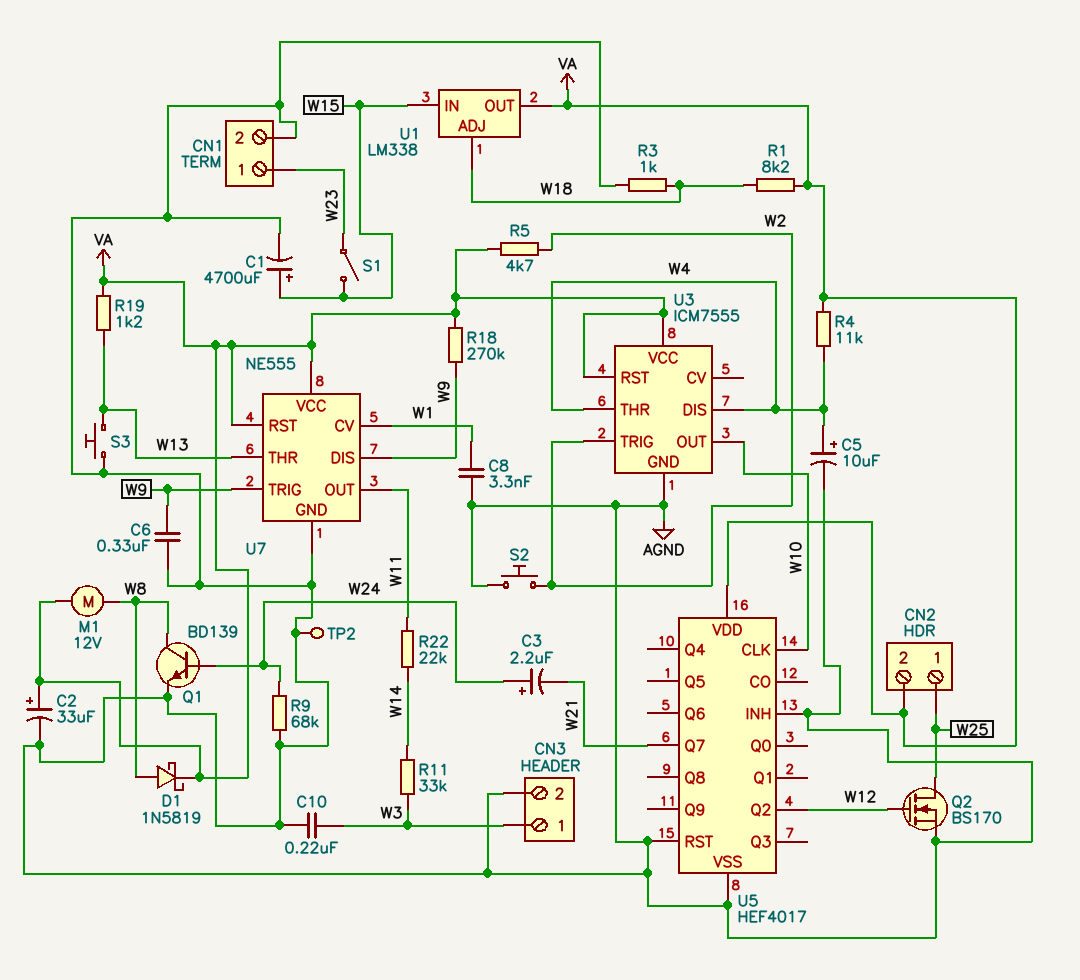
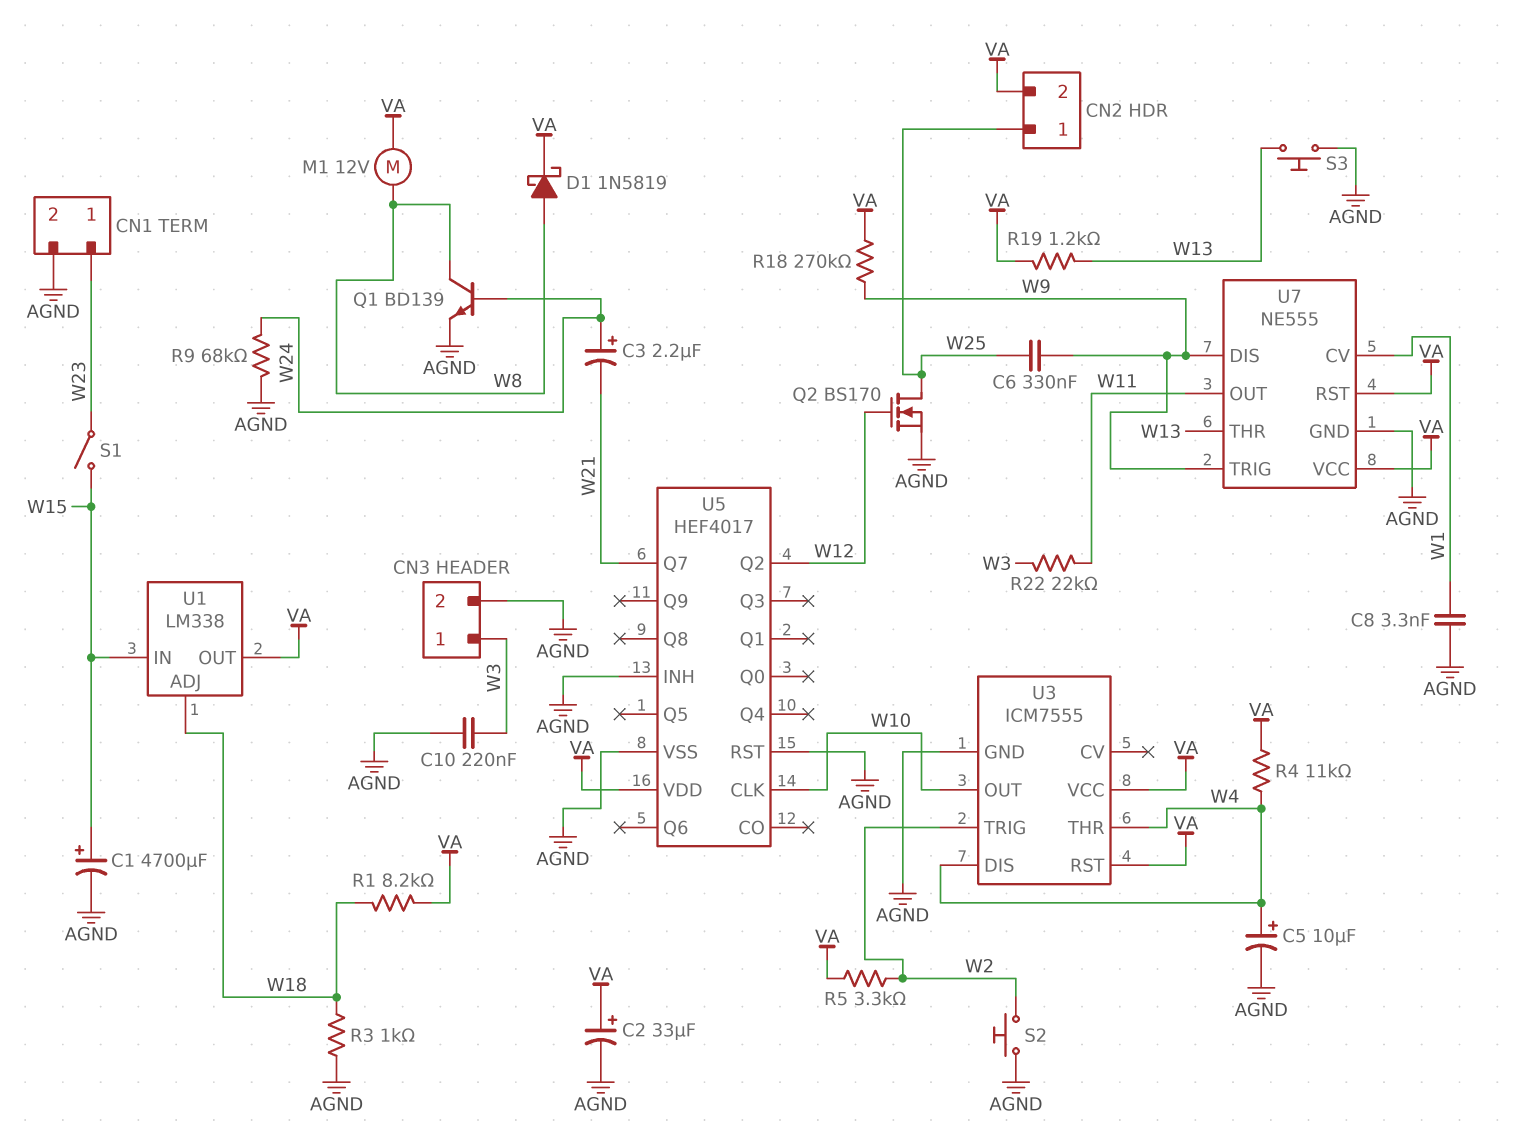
C6: 330nF (AGND, W9) -> 330nF (W9, W25)
R5: 4.7k (VA, W2) -> 3.3k (VA, W2)
R11: 33k (W3, W14) -> none
R22: 22k (W11, W14) -> 22k (W3, W11)
TP2: test point (AGND) -> none

